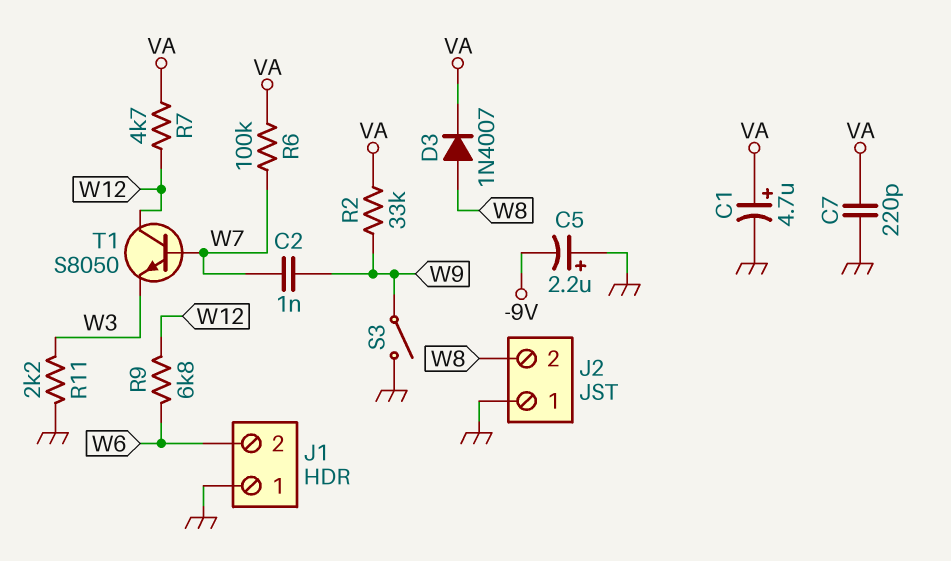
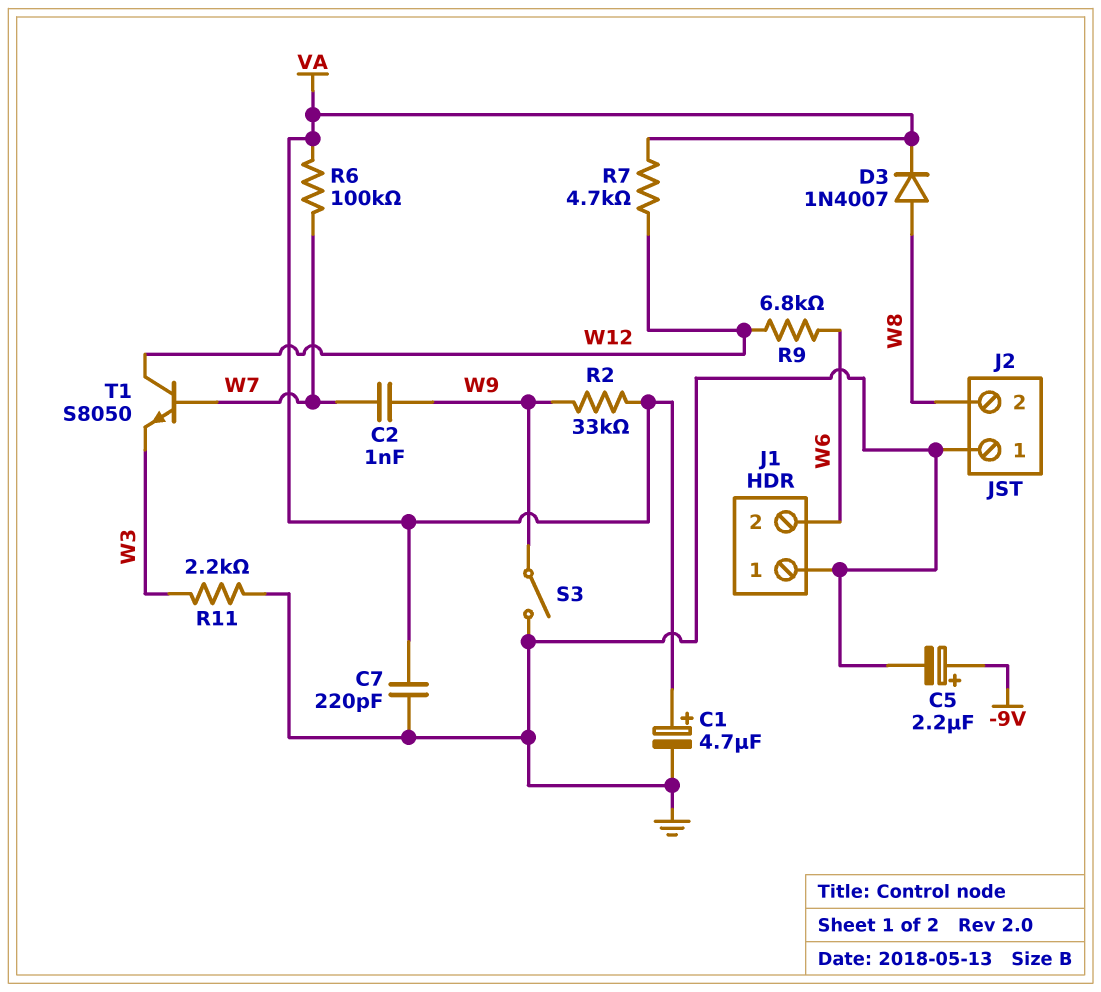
C5: 2.2uF (plus GND, minus -9V) -> 2.2uF (plus -9V, minus GND)

